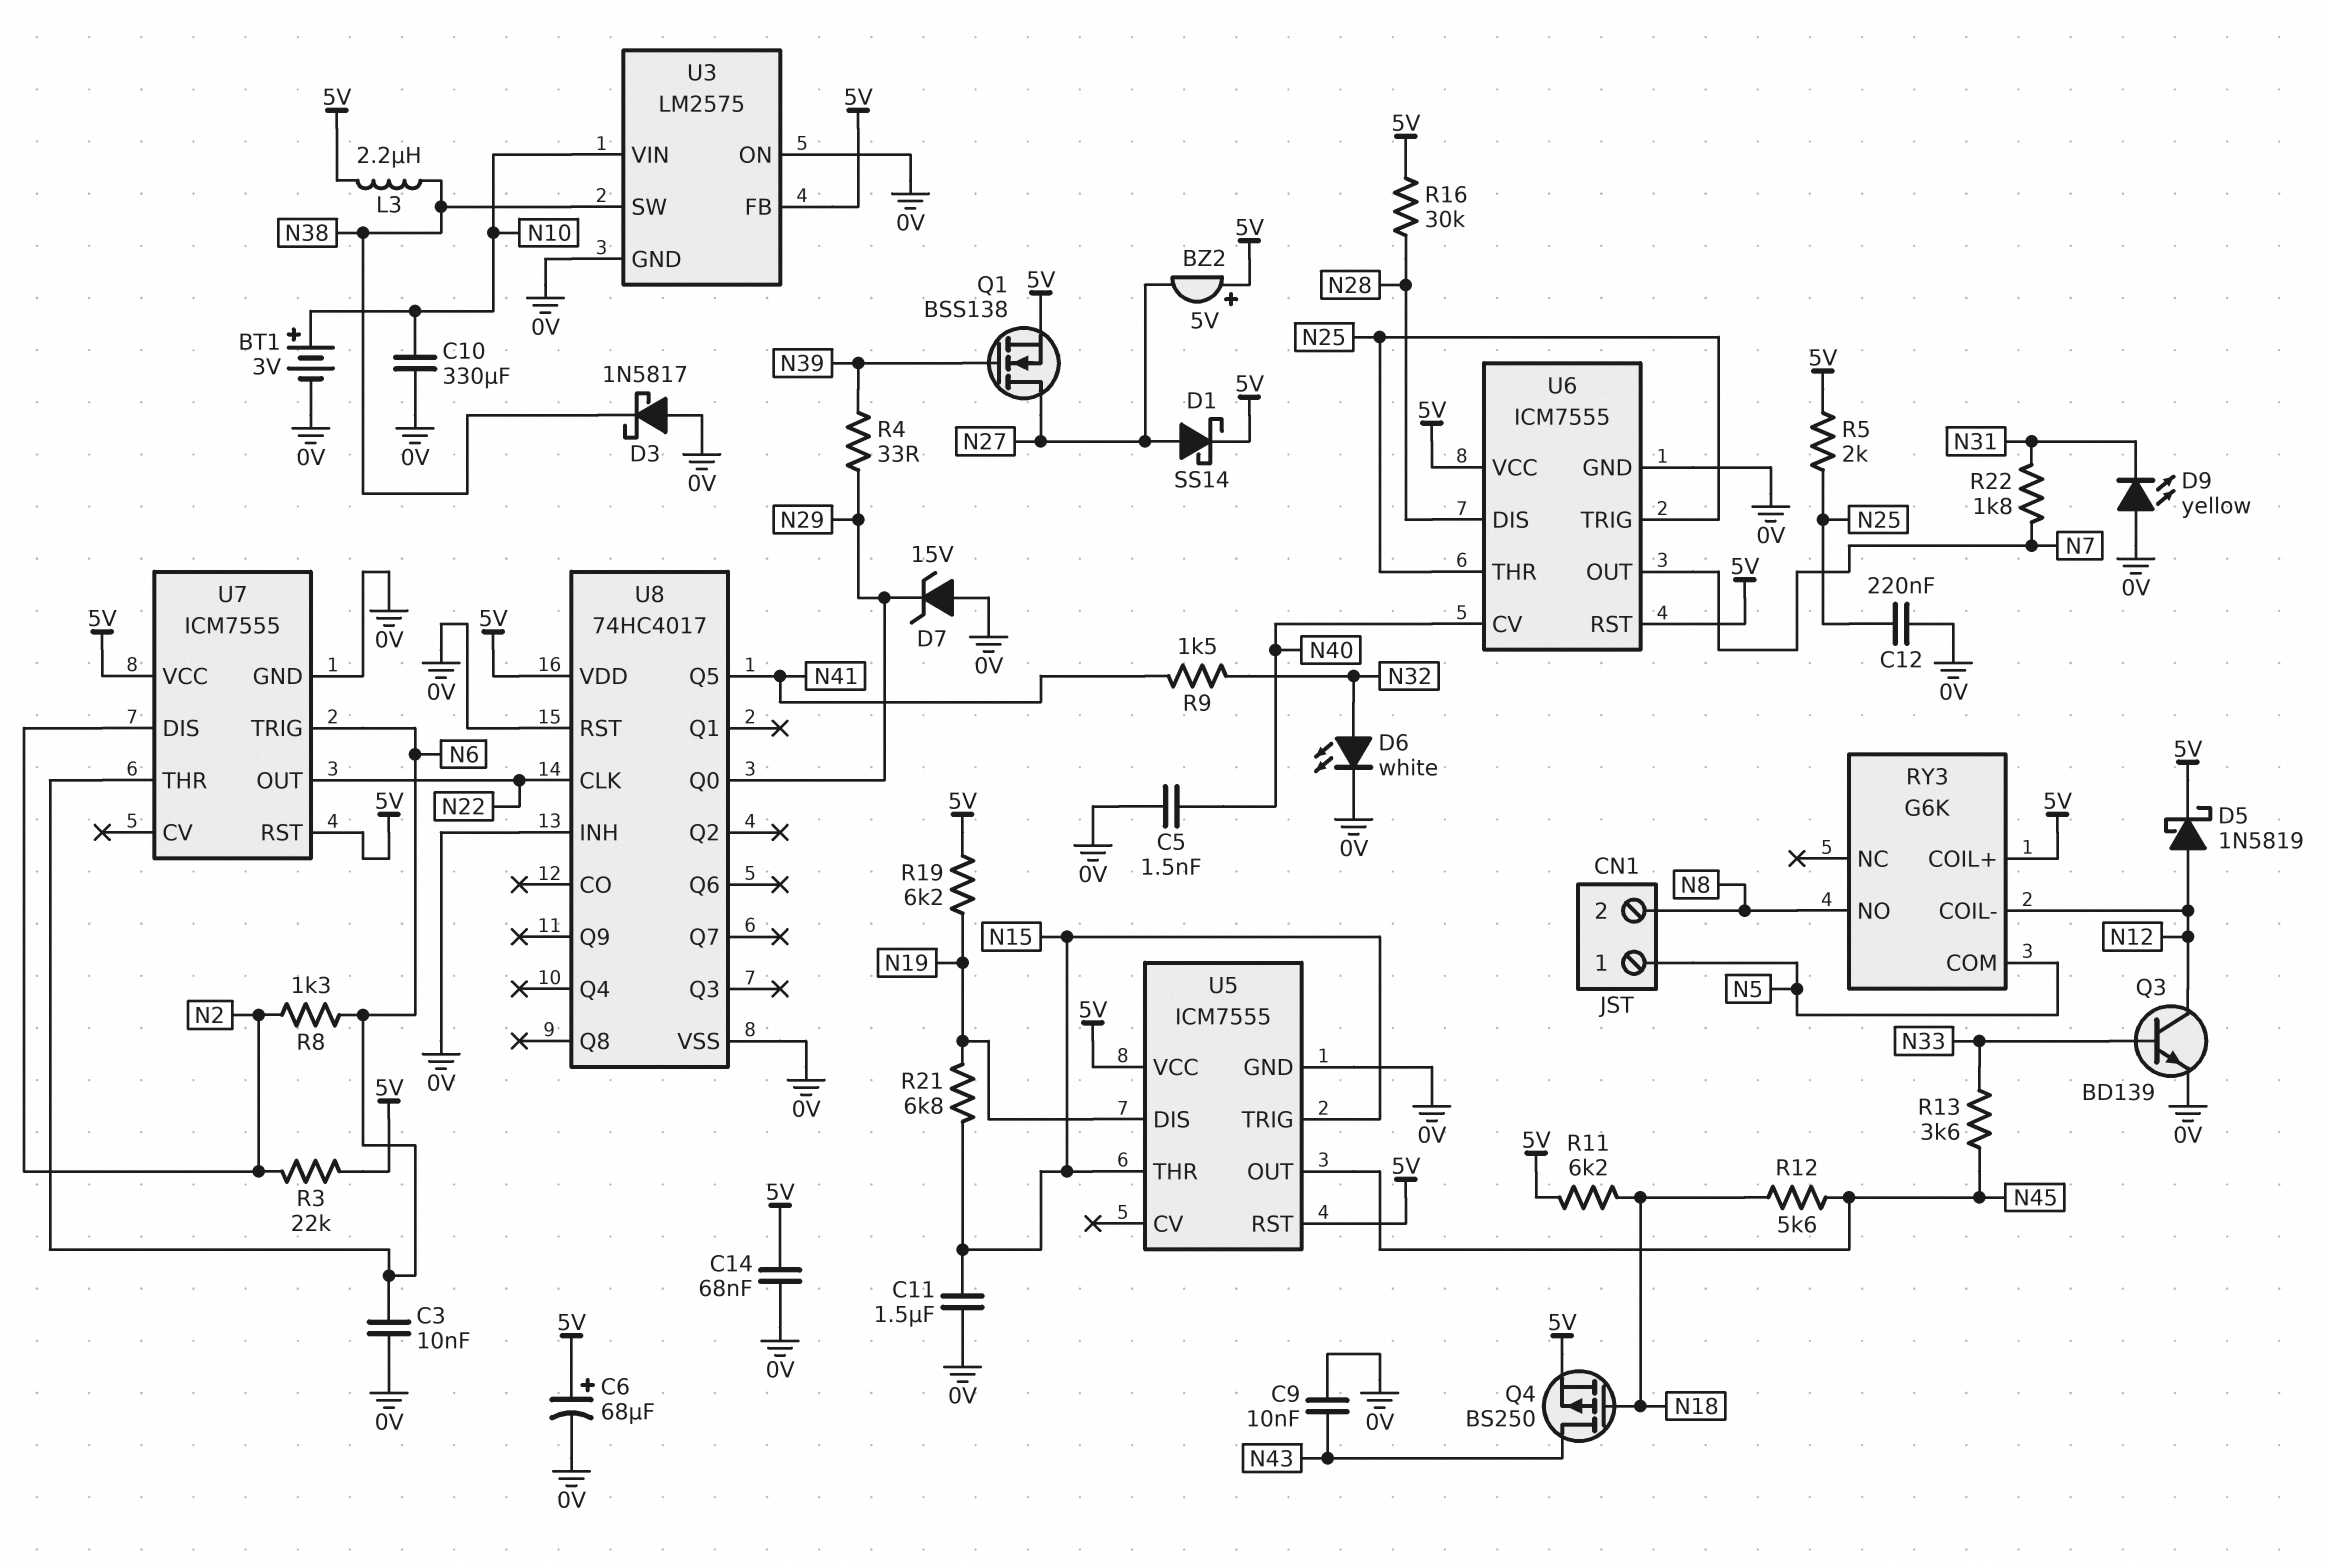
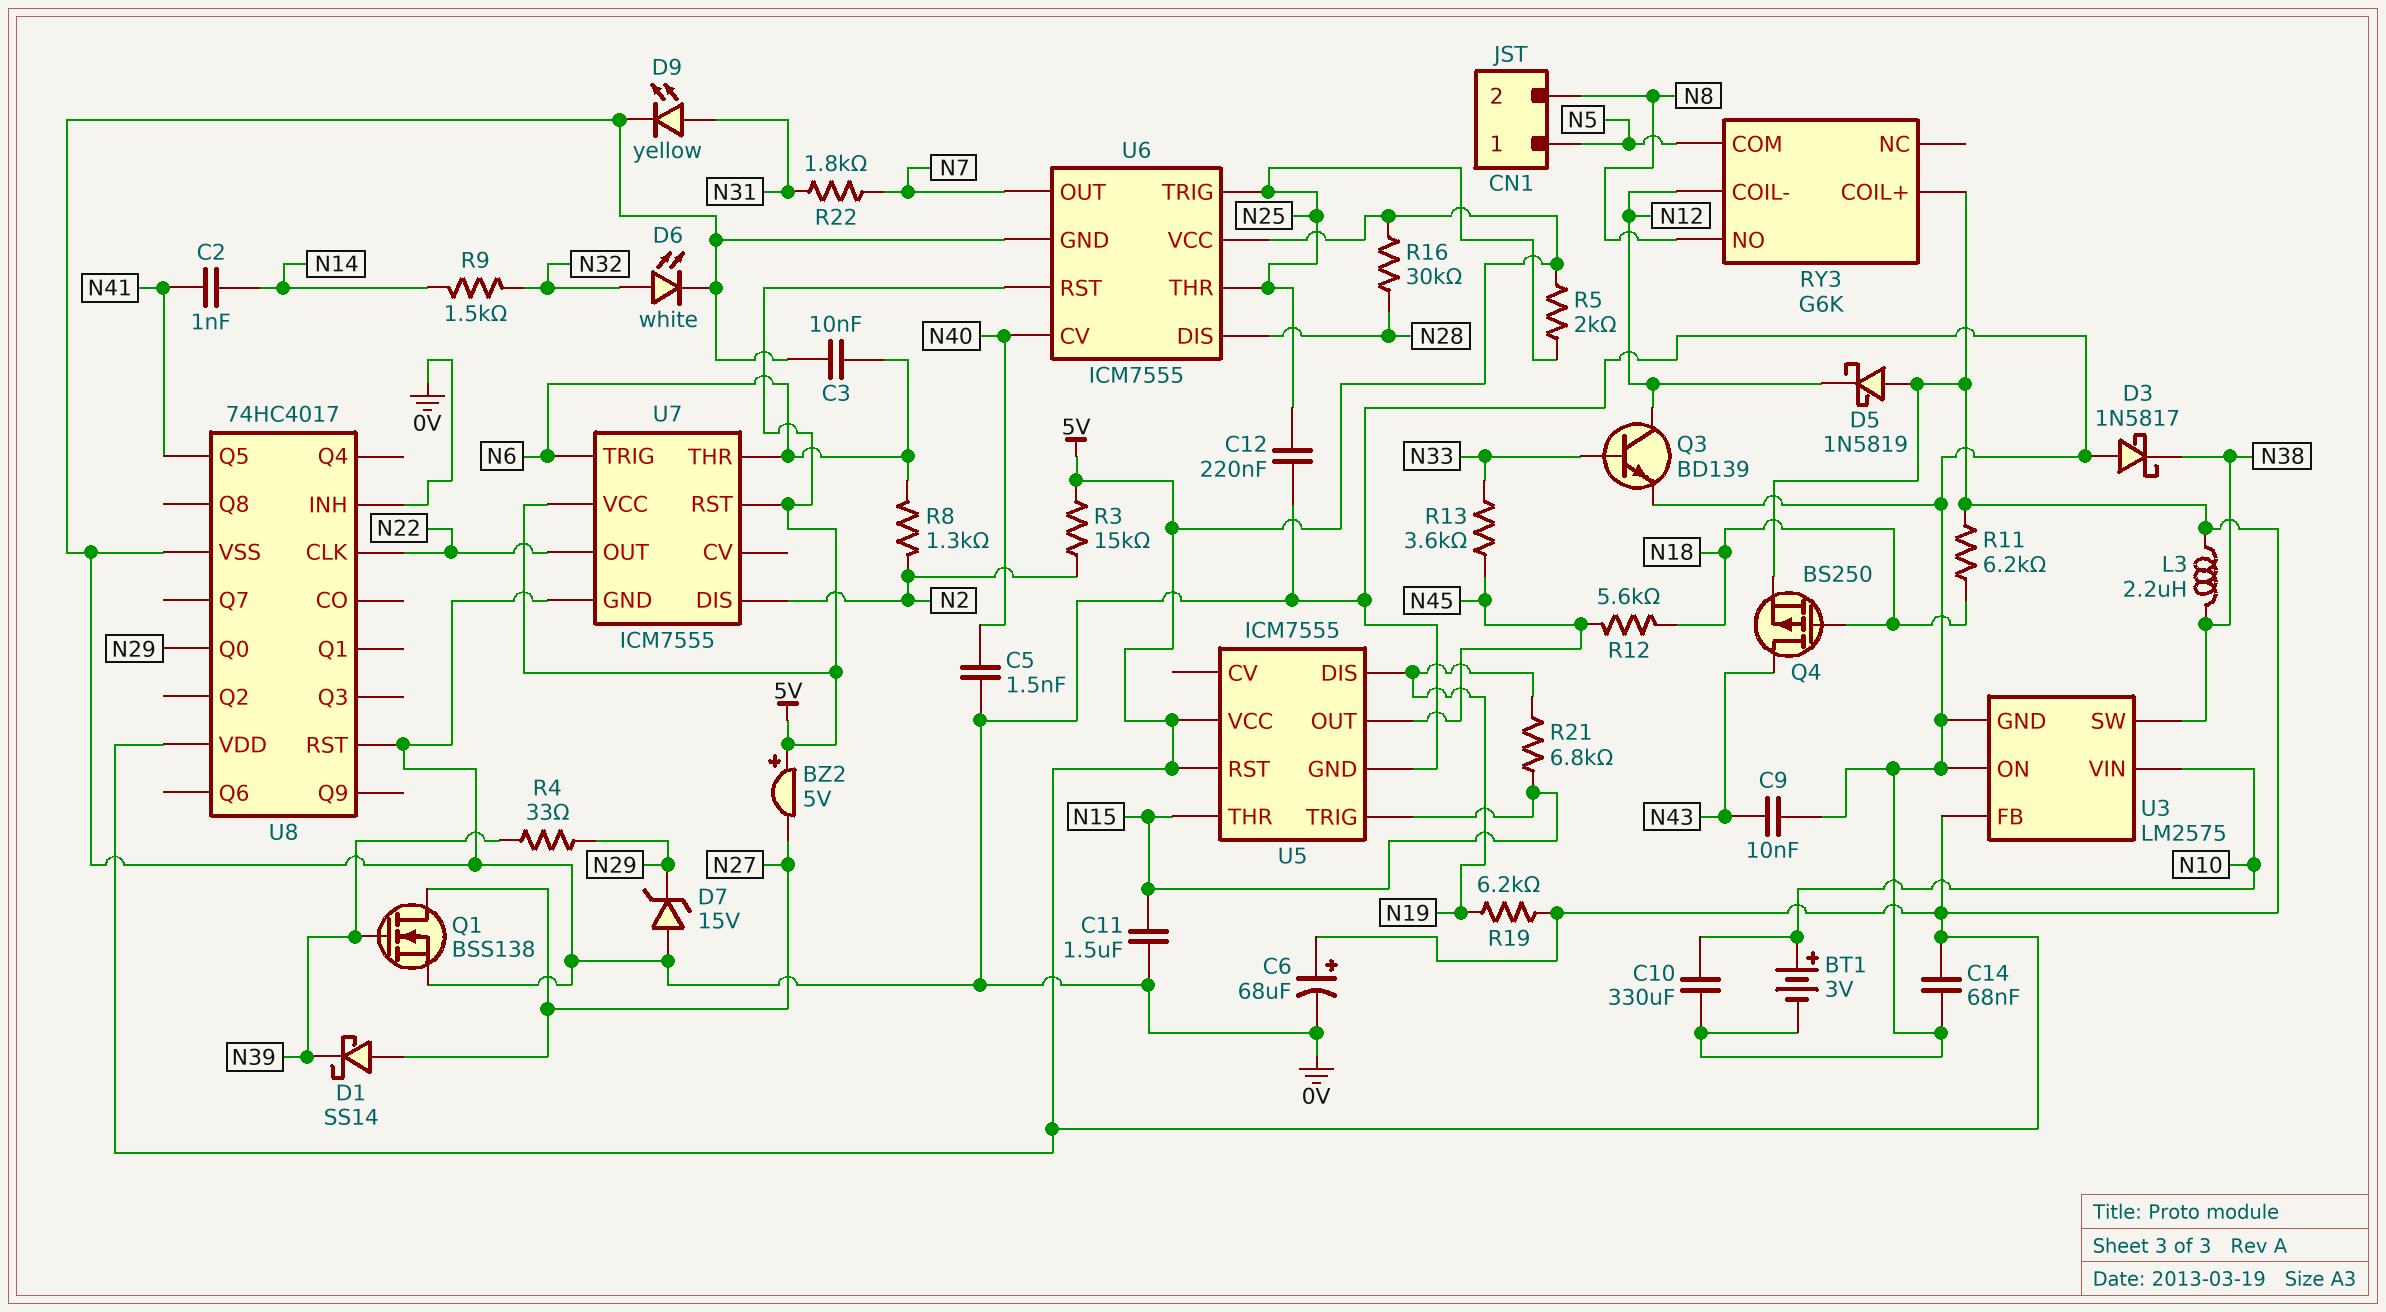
C2: none -> 1nF (N14, N41)
D1: schottky SS14 (A N27, K 5V) -> schottky SS14 (A N27, K N39)
D5: schottky 1N5819 (A N12, K 5V) -> schottky 1N5819 (A 5V, K N12)
D9: LED yellow (A 0V, K N31) -> LED yellow (A N31, K 0V)
Q1: NMOS BSS138 (G N39, D N27, S 5V) -> NMOS BSS138 (G N39, D N27, S 0V)
R3: 22k (5V, N2) -> 15k (5V, N2)
R9: 1.5k (N32, N41) -> 1.5k (N14, N32)

